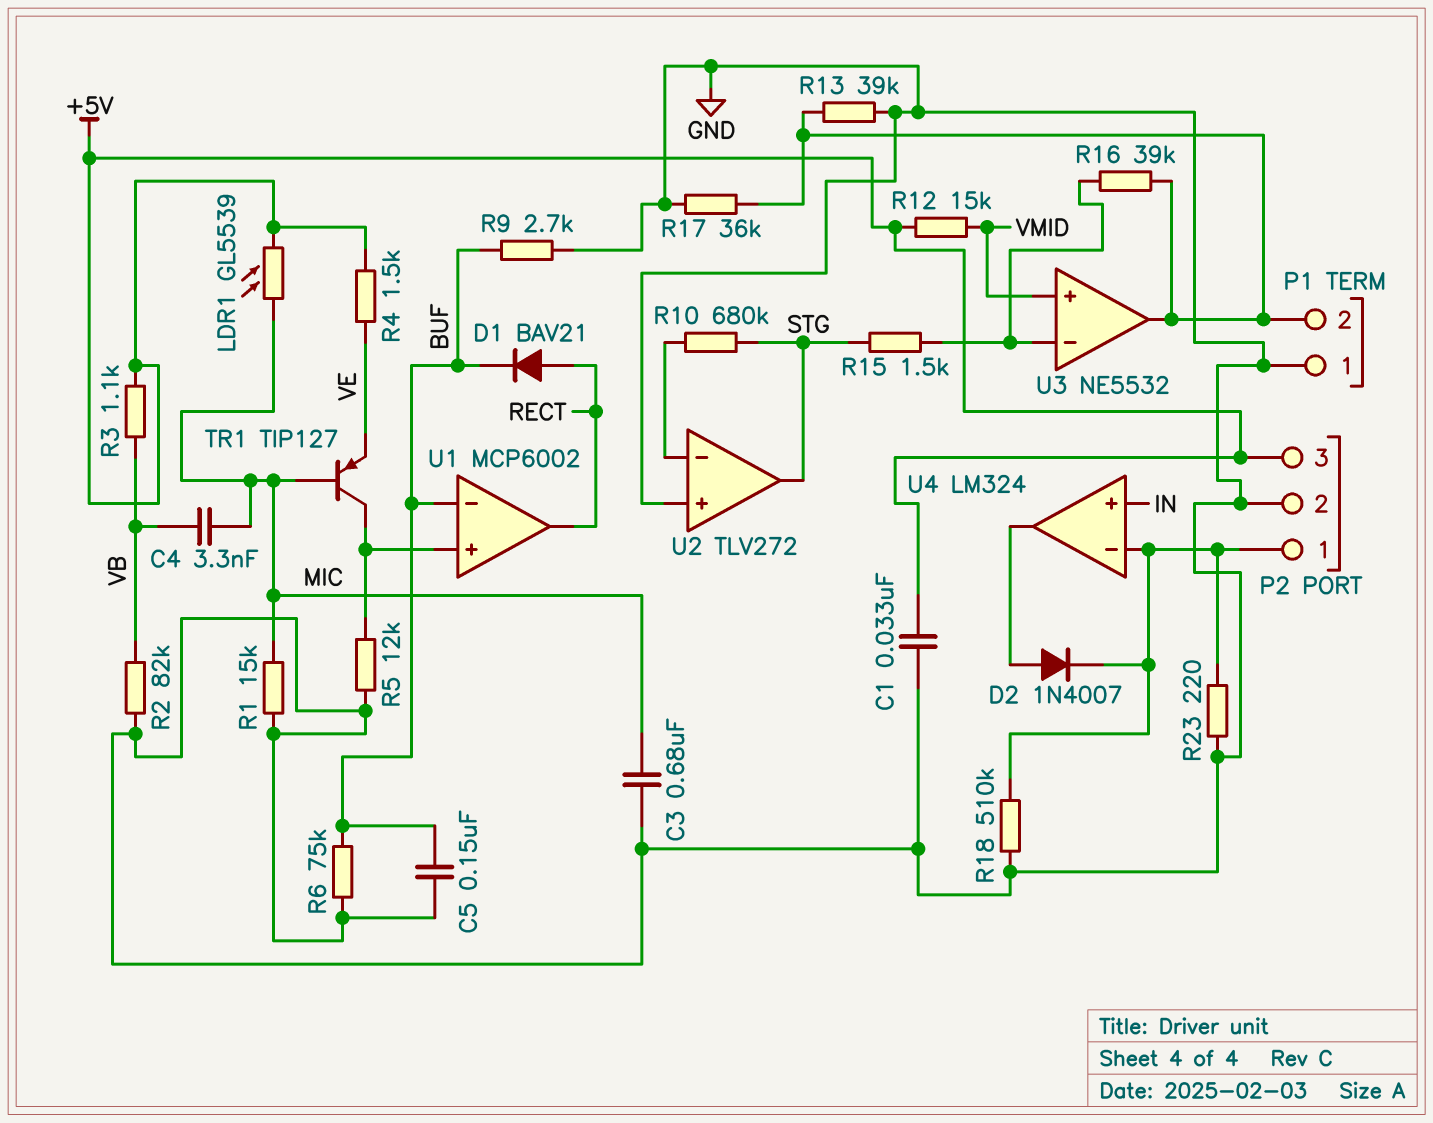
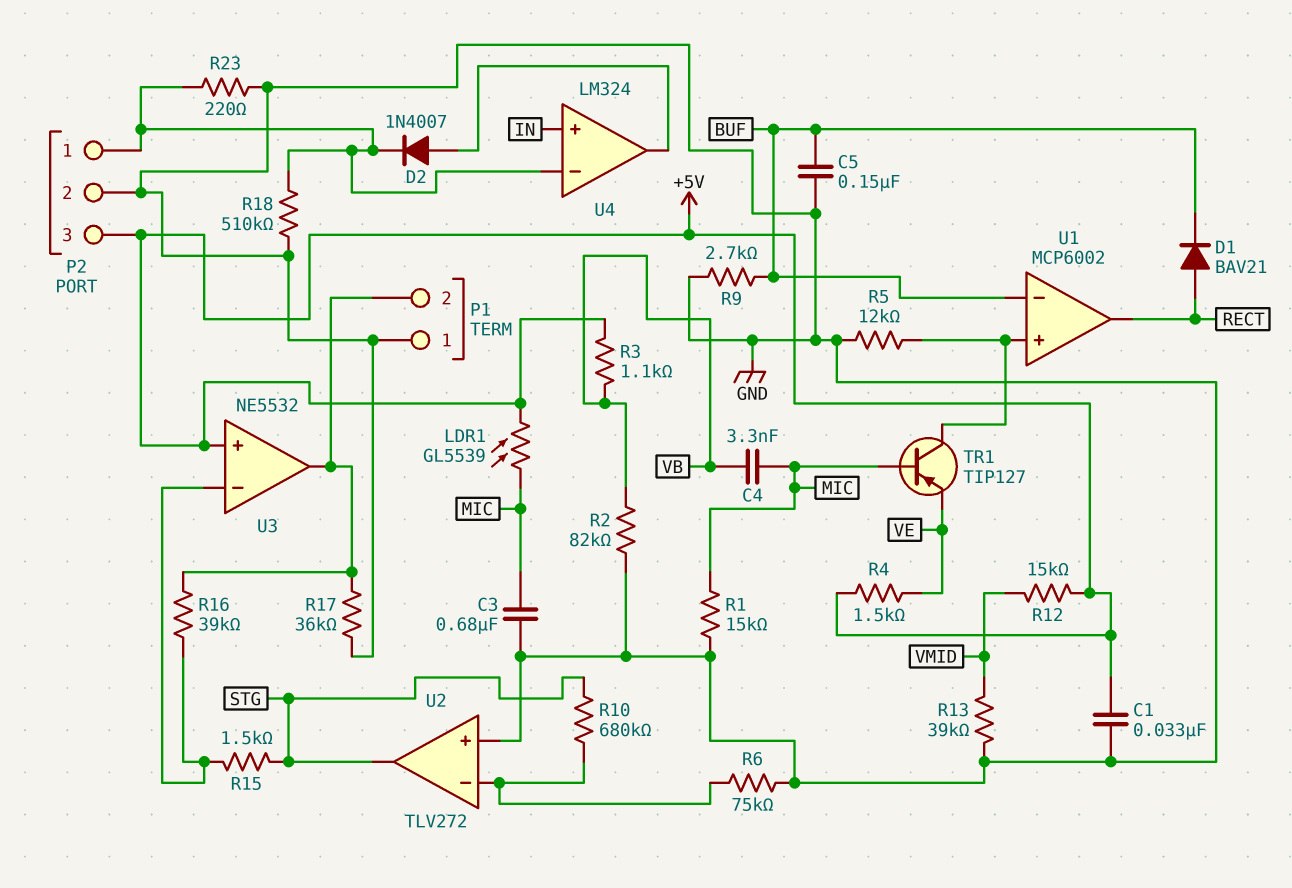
R6: 75k (BUF, GND) -> 75k (GND, U2/in-)
R13: 39k (GND, P1/2) -> 39k (GND, VMID)
U3 pin in+: VMID -> +5V

